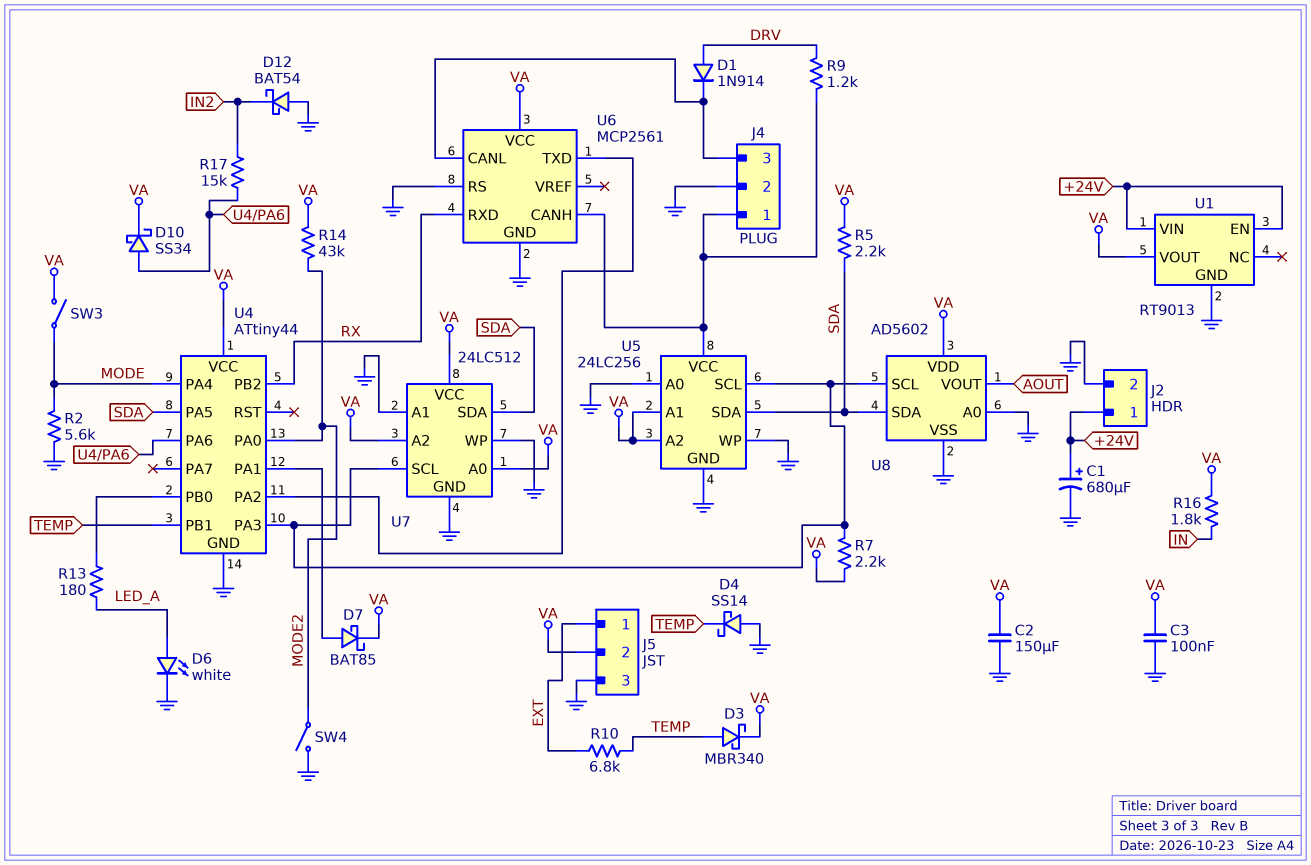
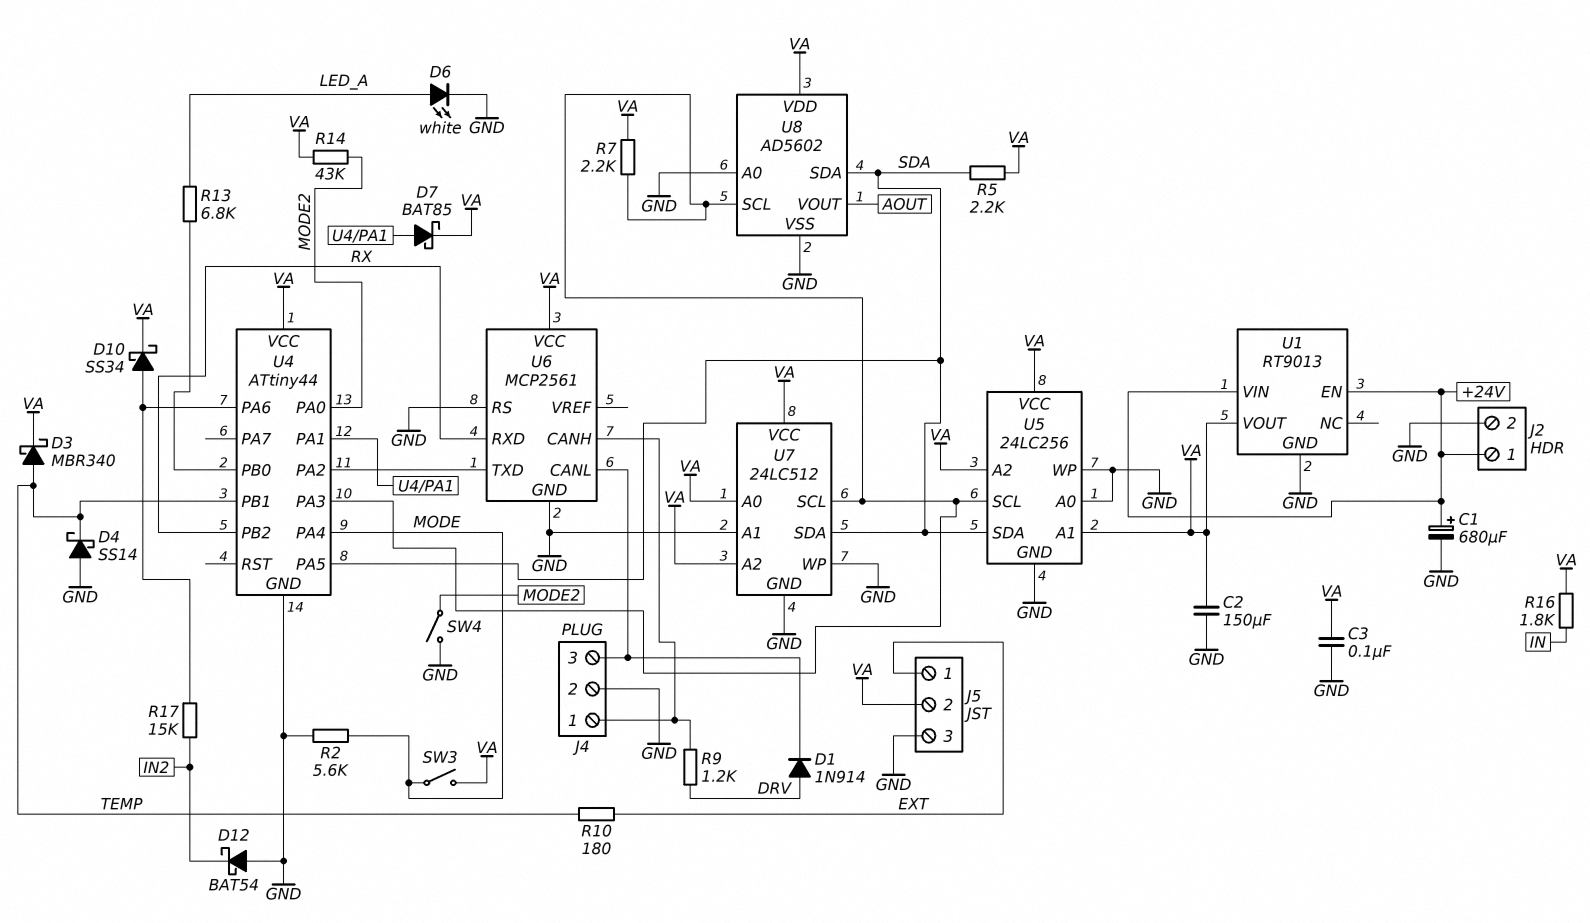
R10: 6.8k (EXT, TEMP) -> 180 (EXT, TEMP)
R13: 180 (LED_A, U4/PB0) -> 6.8k (LED_A, U4/PB0)
U5 pin VCC: J4/1 -> VA

